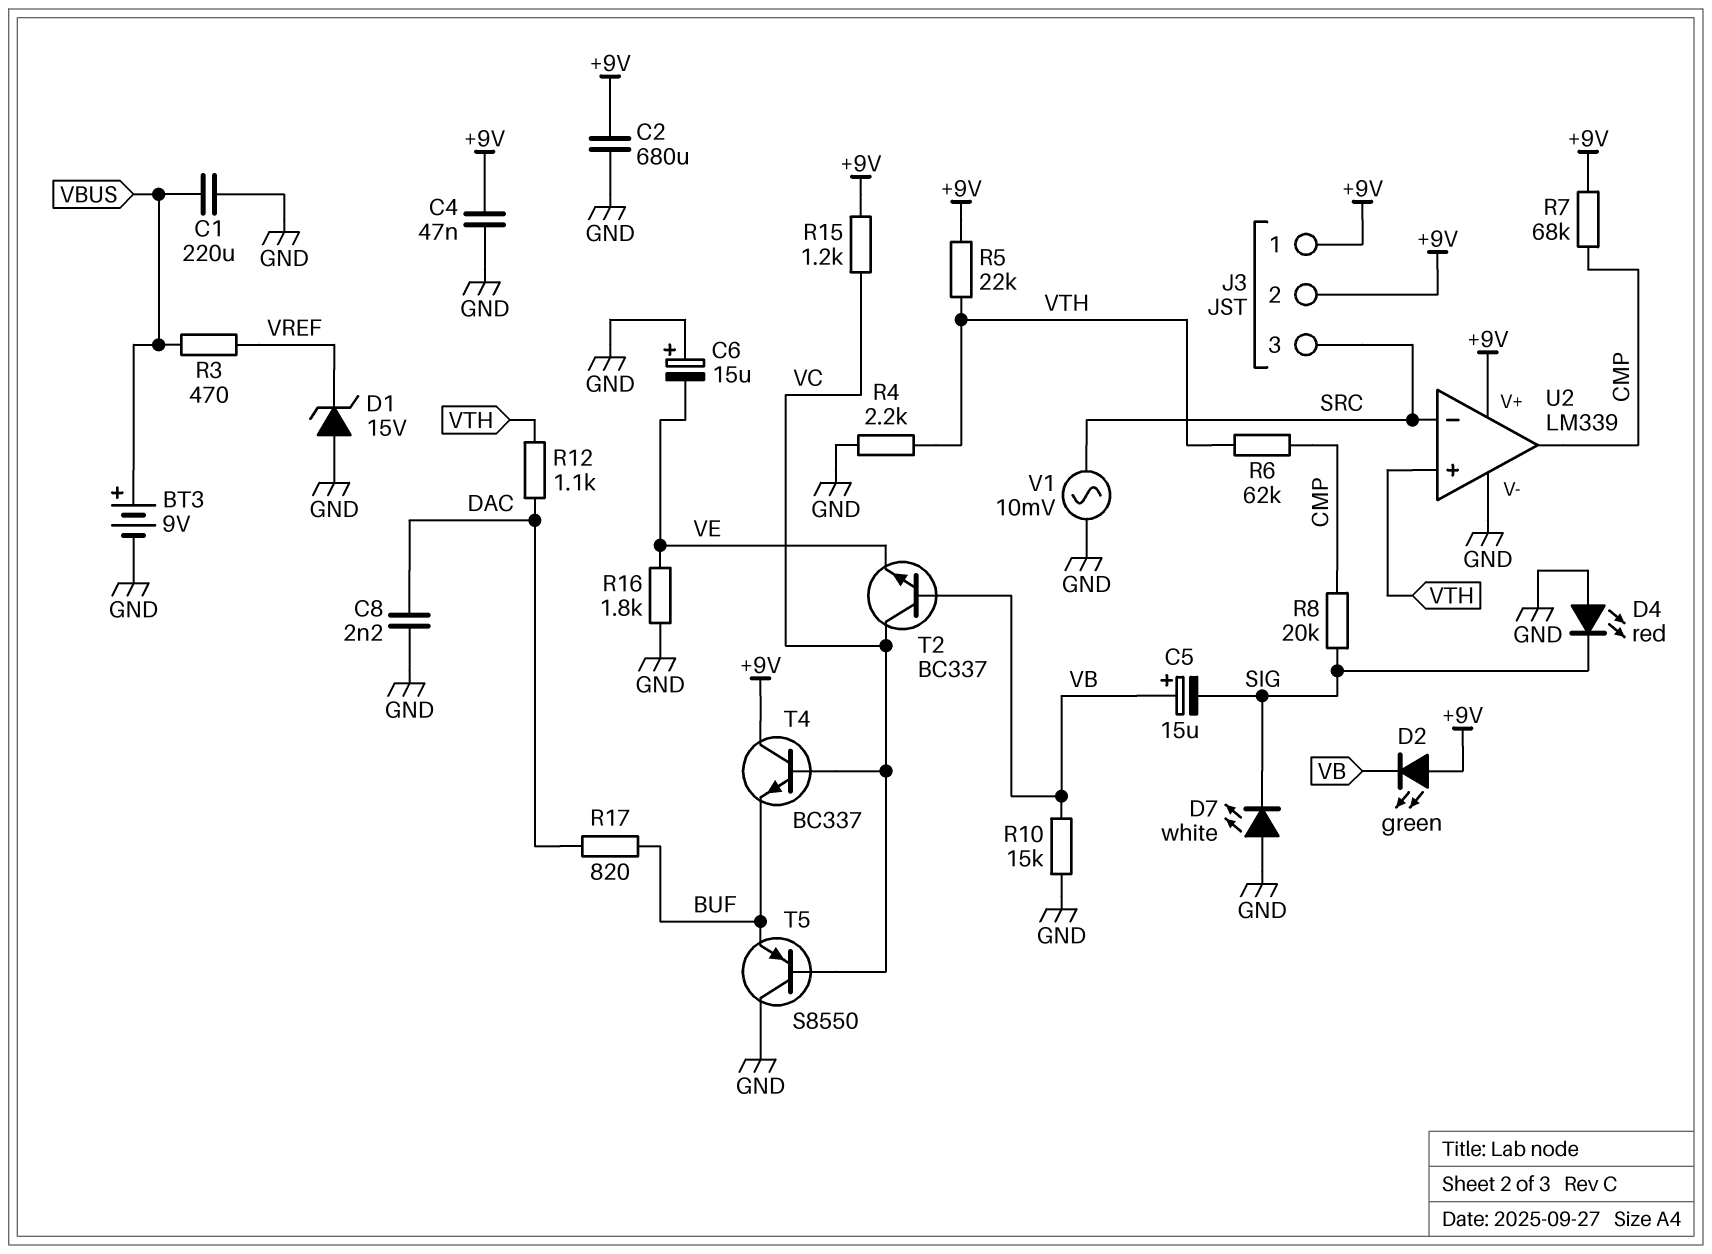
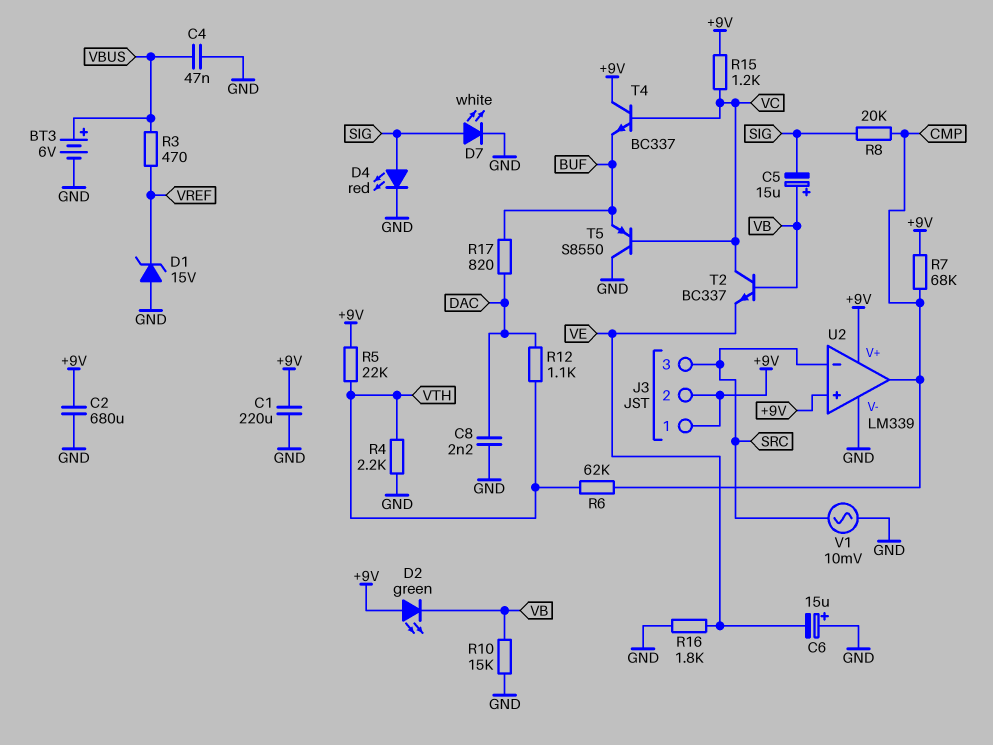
BT3: 9V (plus VBUS, minus GND) -> 6V (plus VBUS, minus GND)
C1: 220uF (GND, VBUS) -> 220uF (+9V, GND)
C4: 47nF (+9V, GND) -> 47nF (GND, VBUS)
D4: LED red (A GND, K SIG) -> LED red (A SIG, K GND)
D7: LED white (A GND, K SIG) -> LED white (A SIG, K GND)
U2 pin in+: VTH -> +9V

